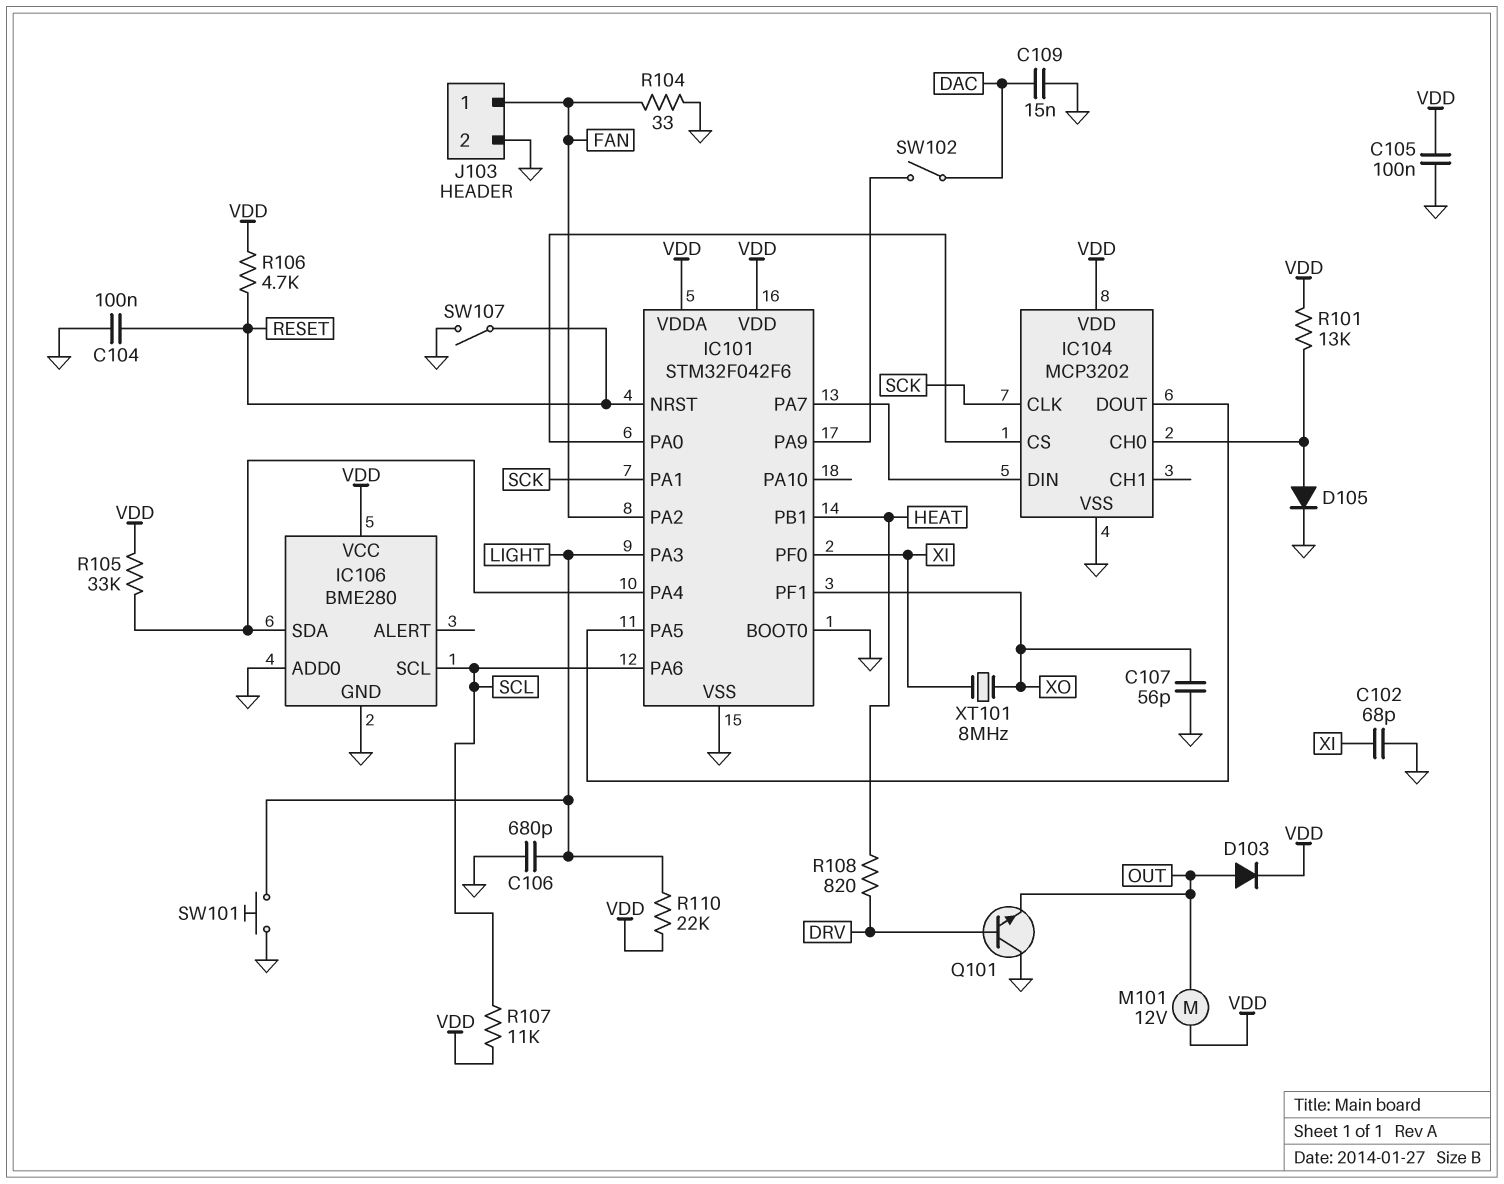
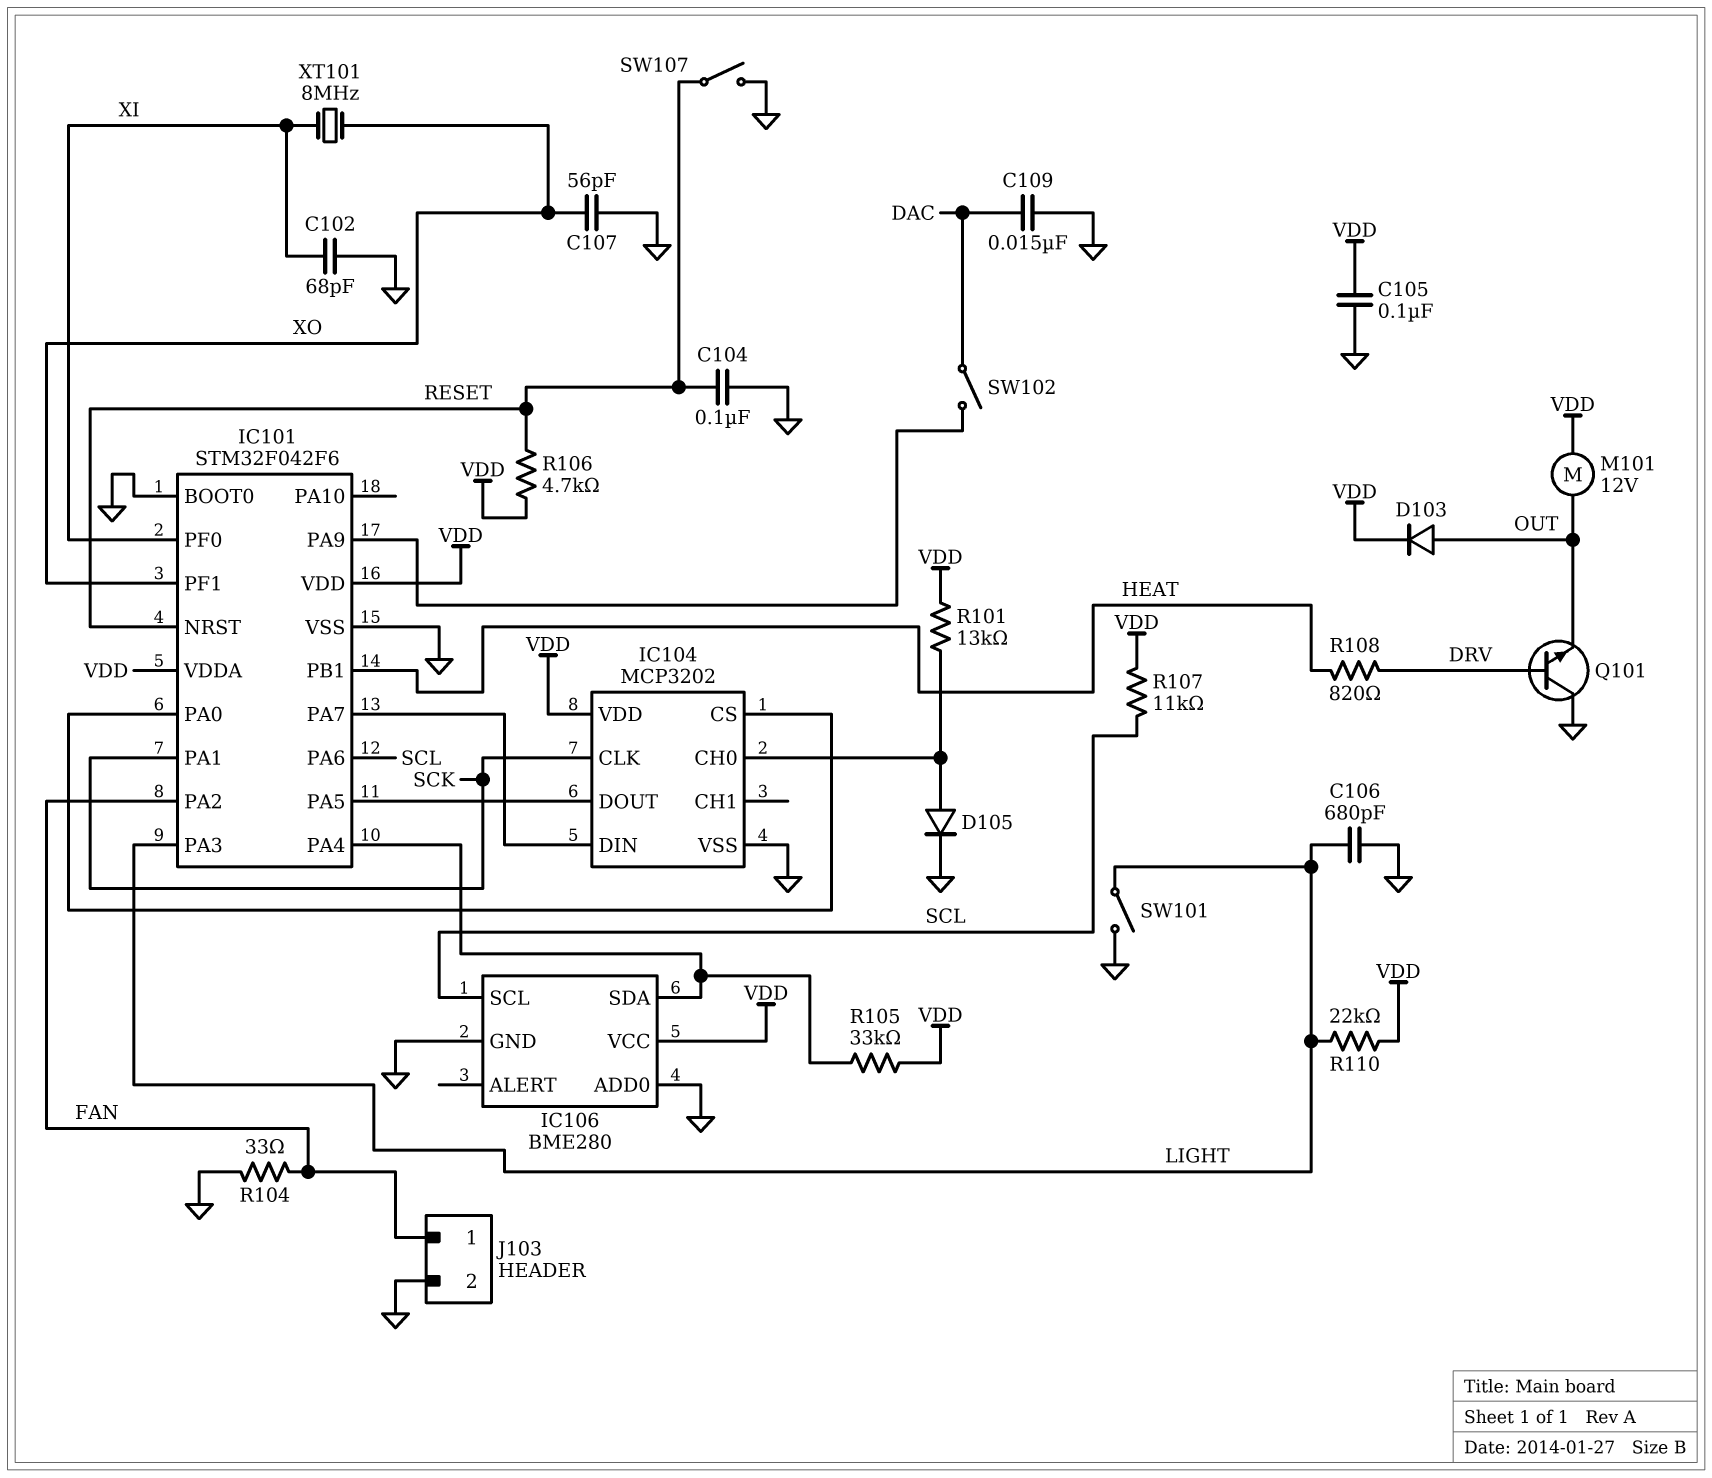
SW101: button (GND, LIGHT) -> switch (GND, LIGHT)

